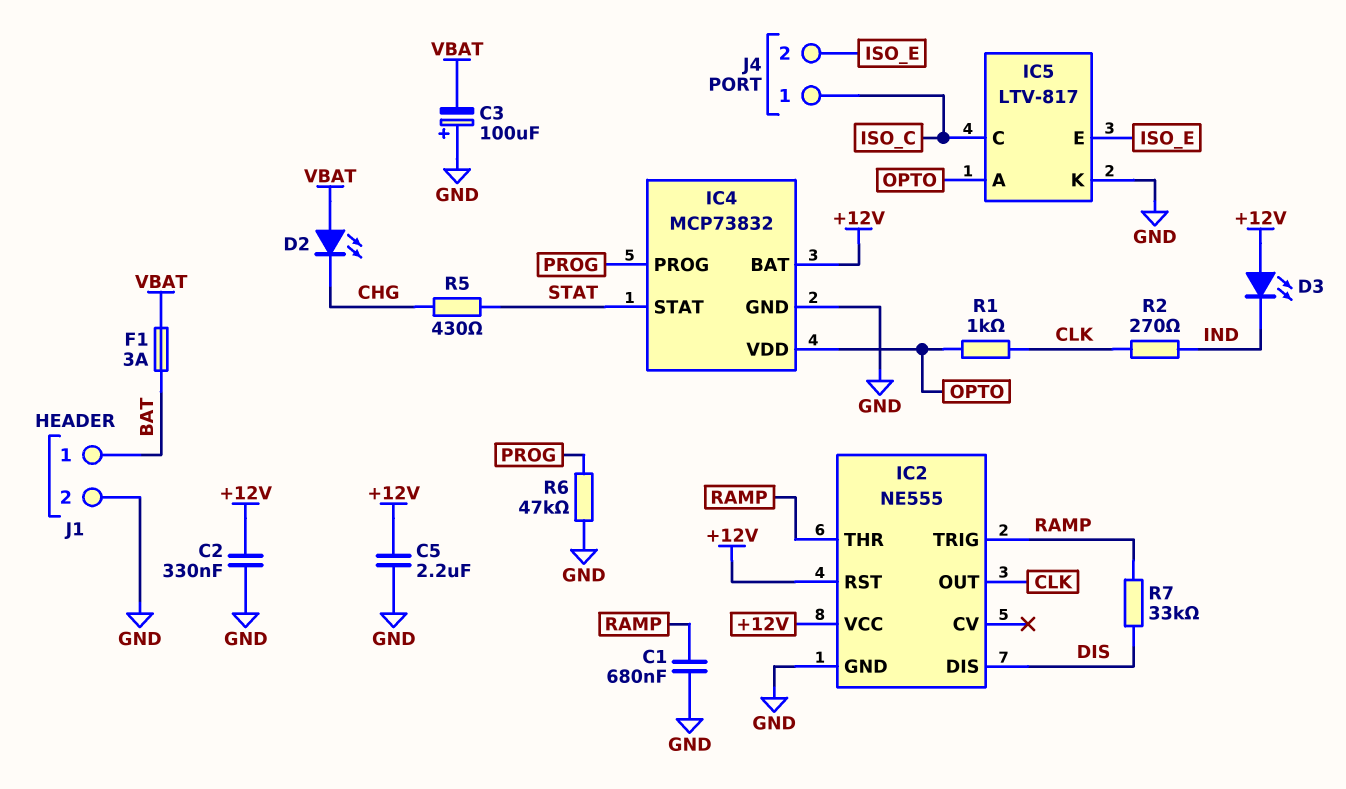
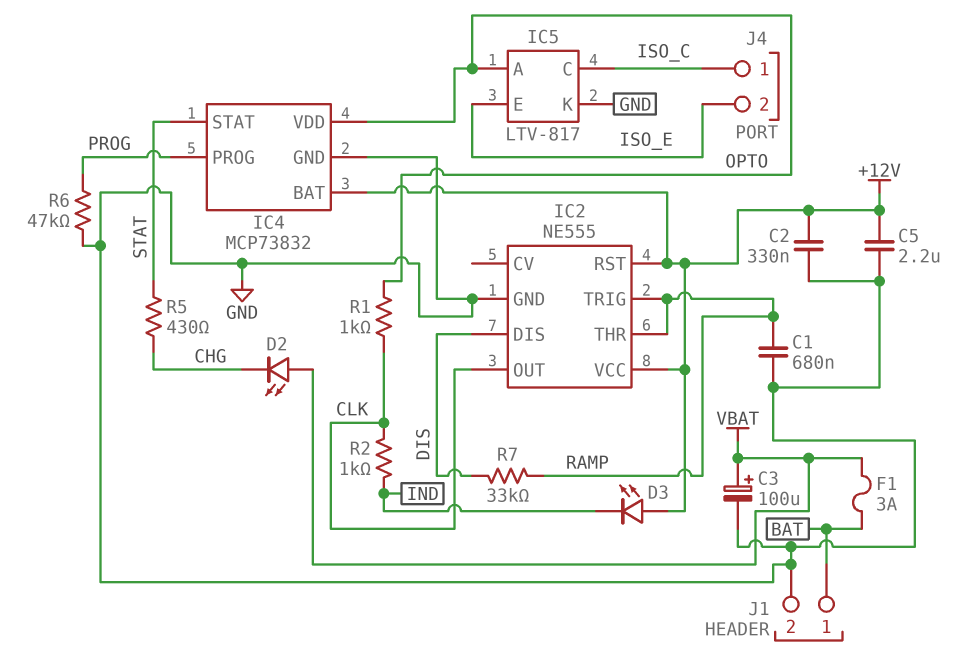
C3: 100uF (plus GND, minus VBAT) -> 100uF (plus VBAT, minus GND)
R2: 270 (CLK, IND) -> 1k (CLK, IND)

